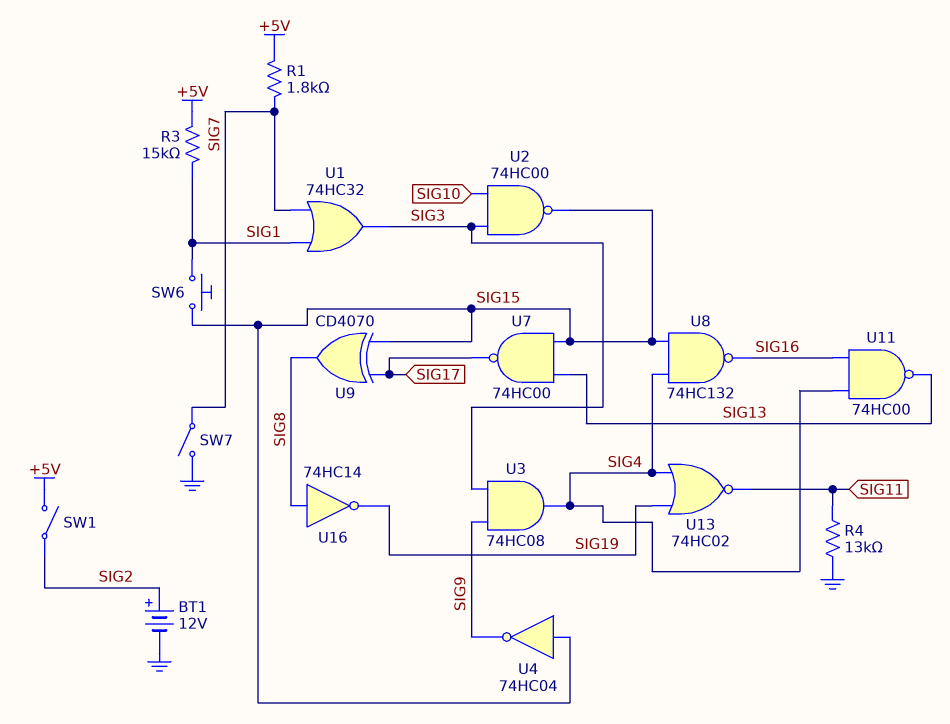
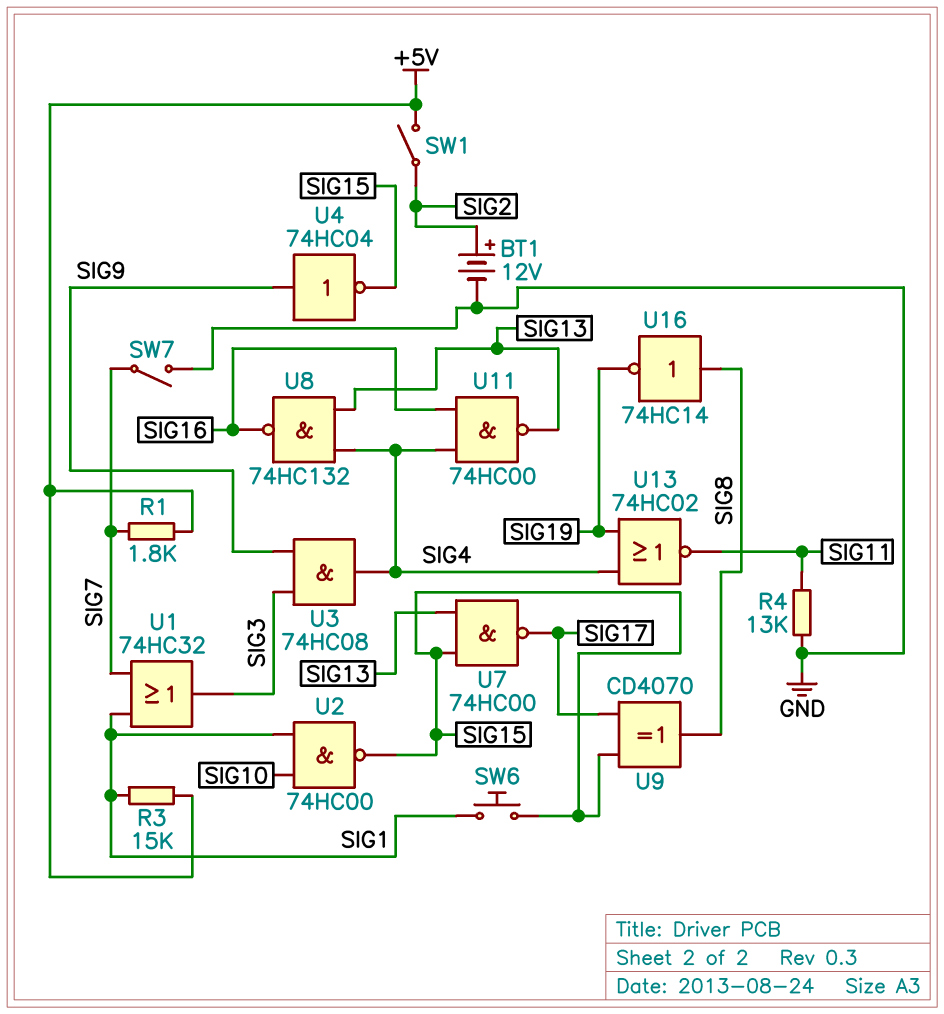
U2: NAND 74HC00 (in SIG3, in SIG10, out SIG15) -> NAND 74HC00 (in SIG1, in SIG10, out SIG15)
U4: NOT 74HC04 (in SIG15, out SIG9) -> NOT 74HC04 (in SIG9, out SIG15)
U8: NAND 74HC132 (in SIG4, in SIG15, out SIG16) -> NAND 74HC132 (in SIG4, in SIG13, out SIG16)

